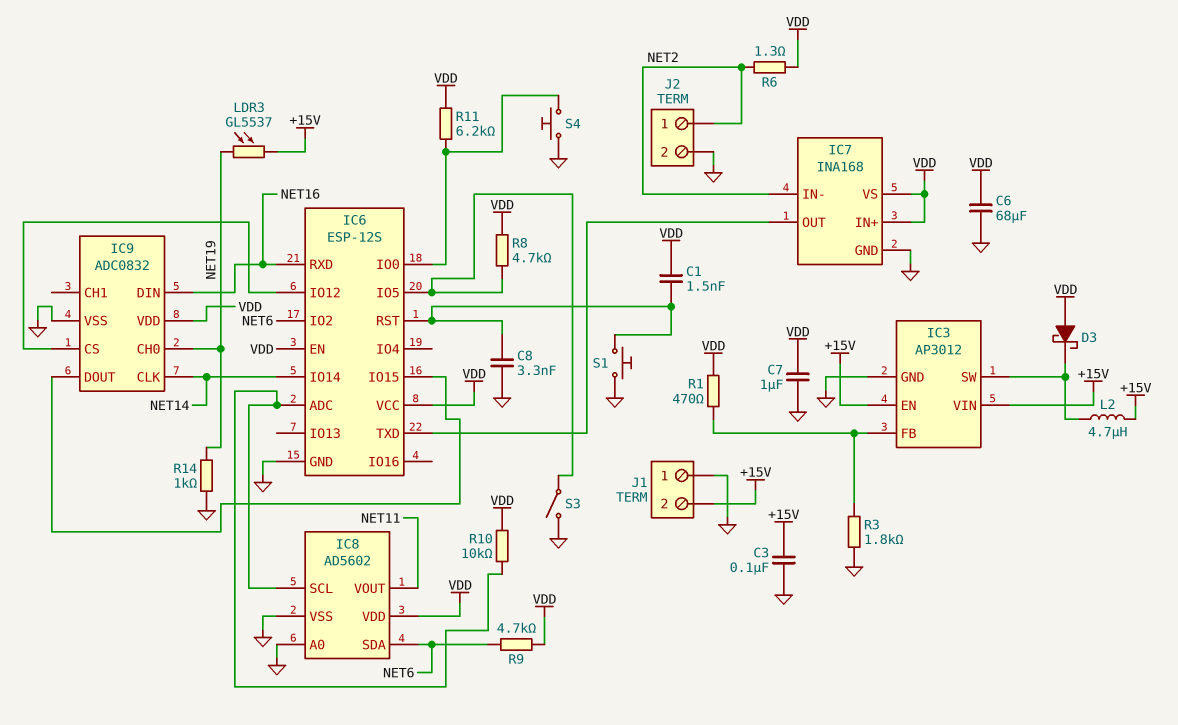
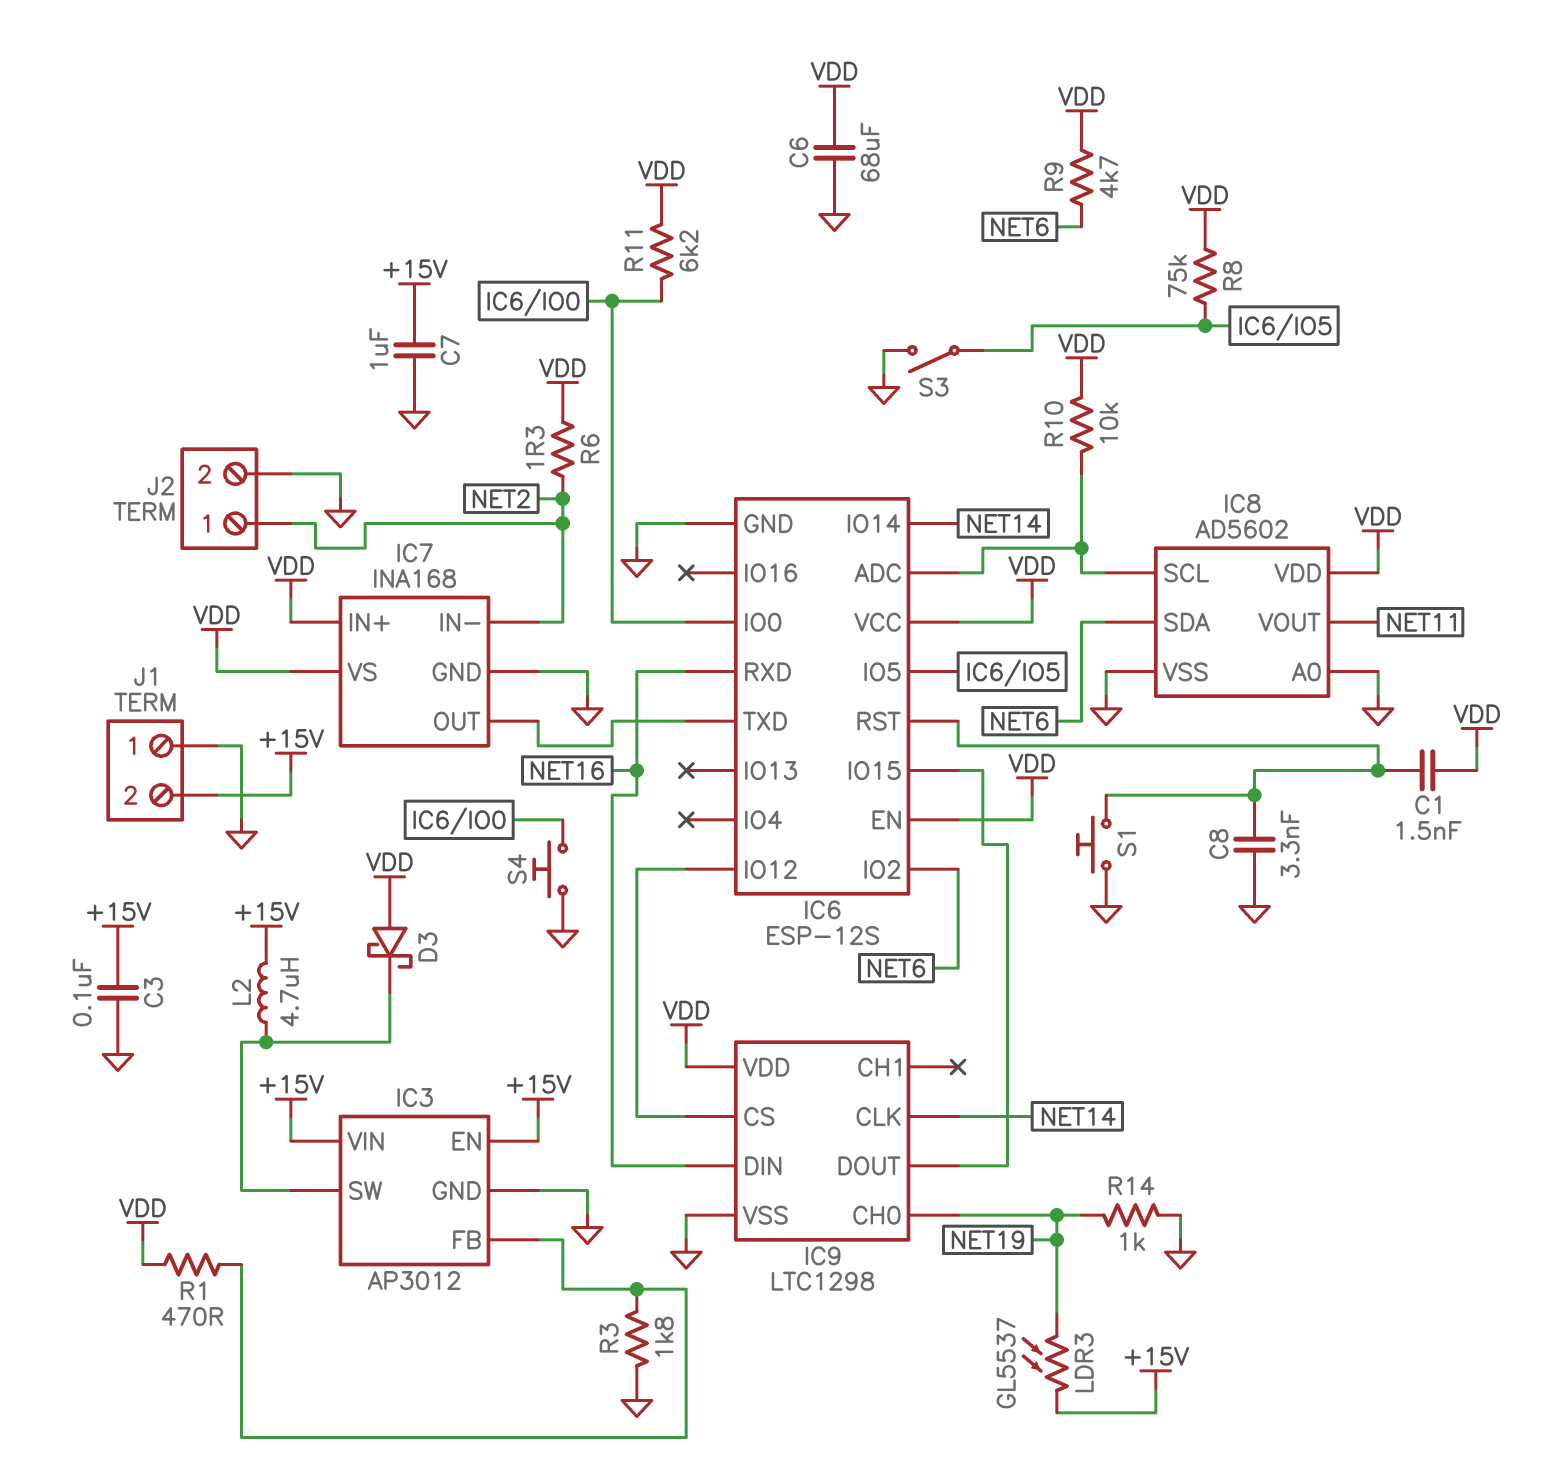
C7: 1uF (GND, VDD) -> 1uF (+15V, GND)
IC9: ADC0832 -> LTC1298
R8: 4.7k (IC6/IO5, VDD) -> 75k (IC6/IO5, VDD)

